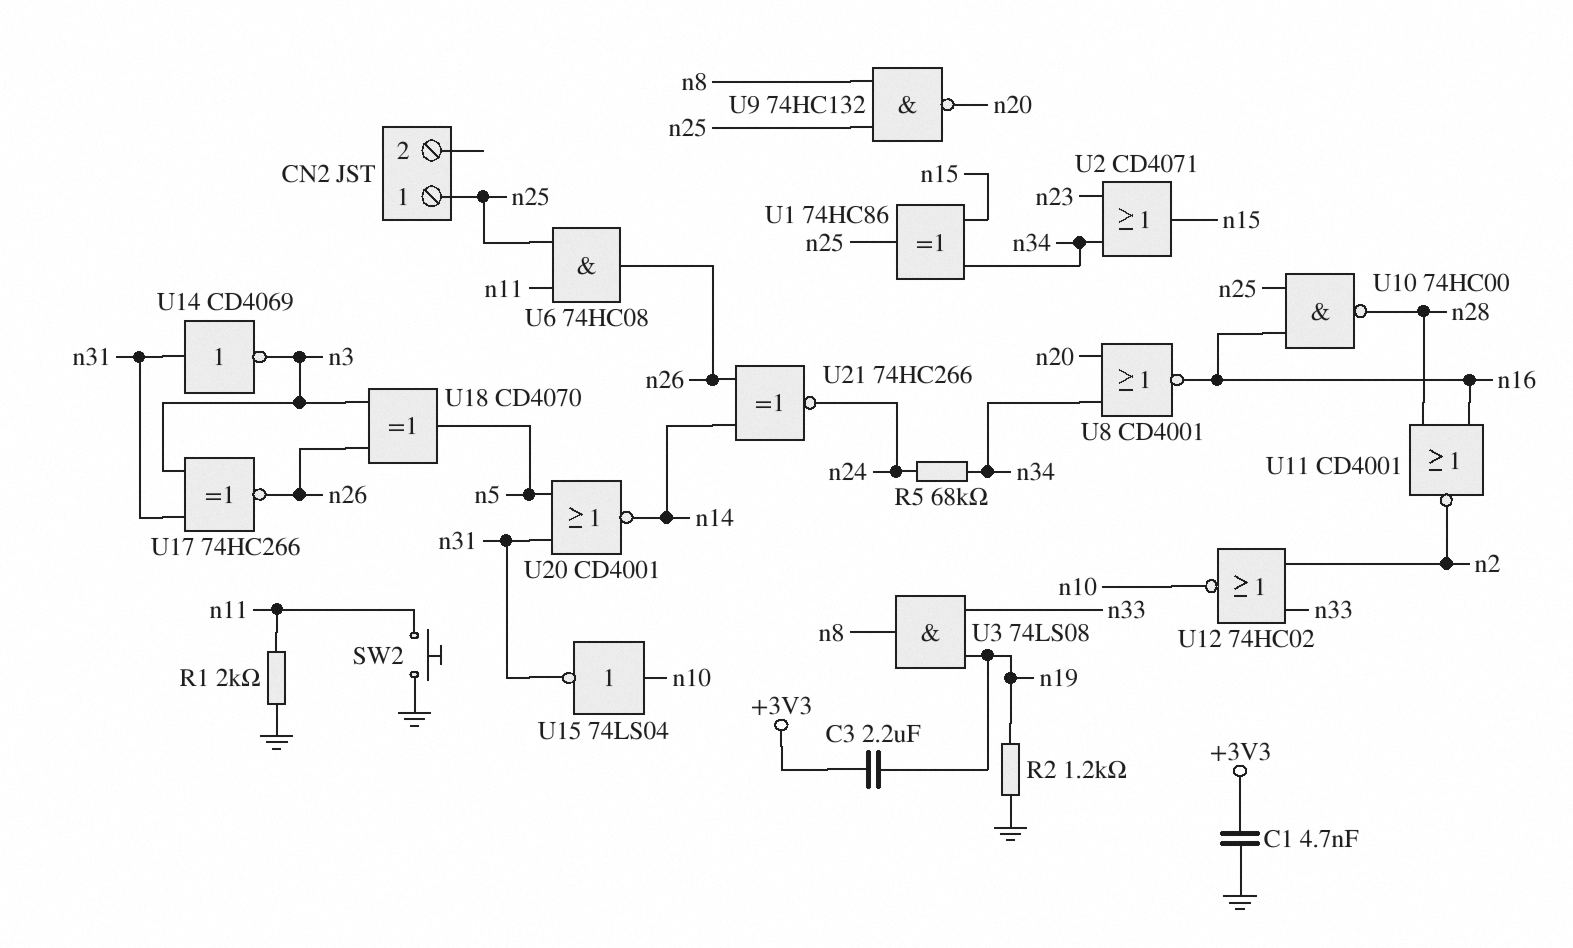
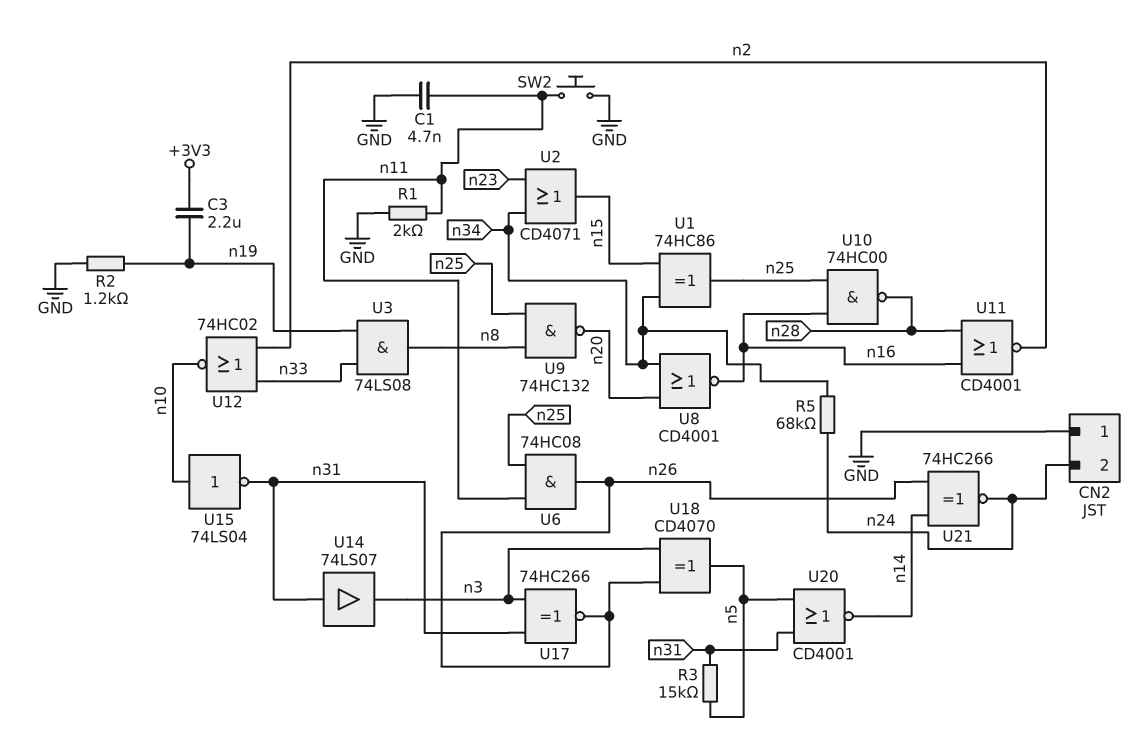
C1: 4.7nF (+3V3, GND) -> 4.7nF (GND, n11)
CN2 pin 1: n25 -> GND
CN2 pin 2: none -> n24
R3: none -> 15k (n5, n31)
U14: NOT CD4069 (in n31, out n3) -> buffer 74LS07 (in n31, out n3)

